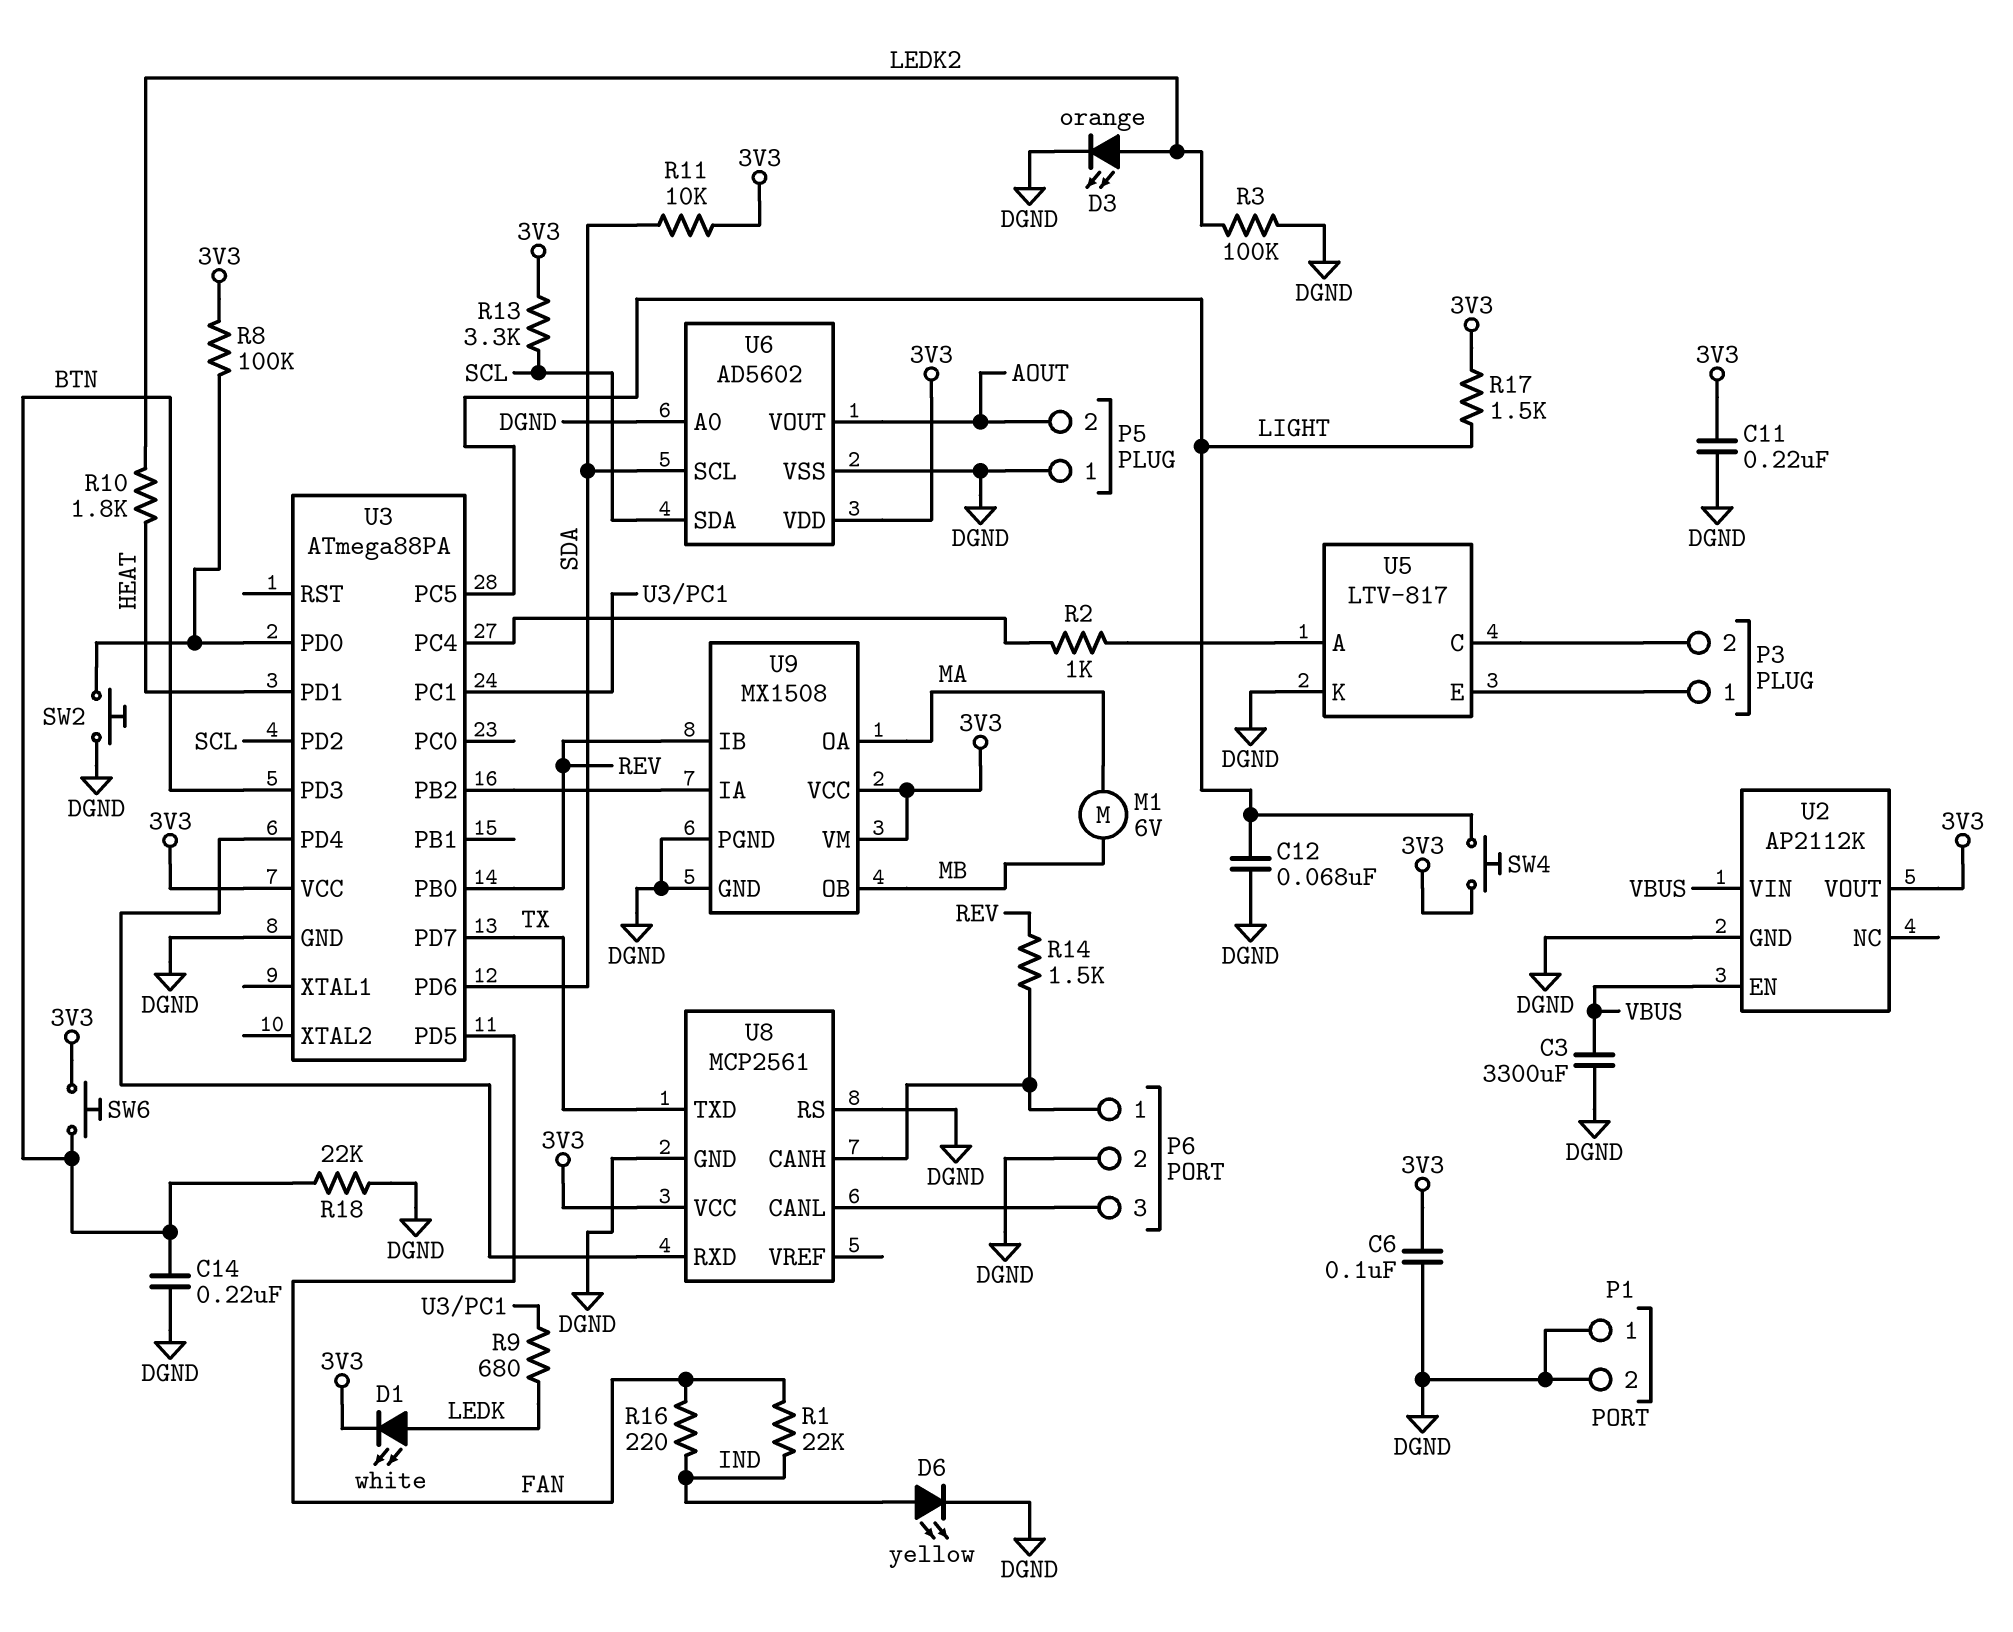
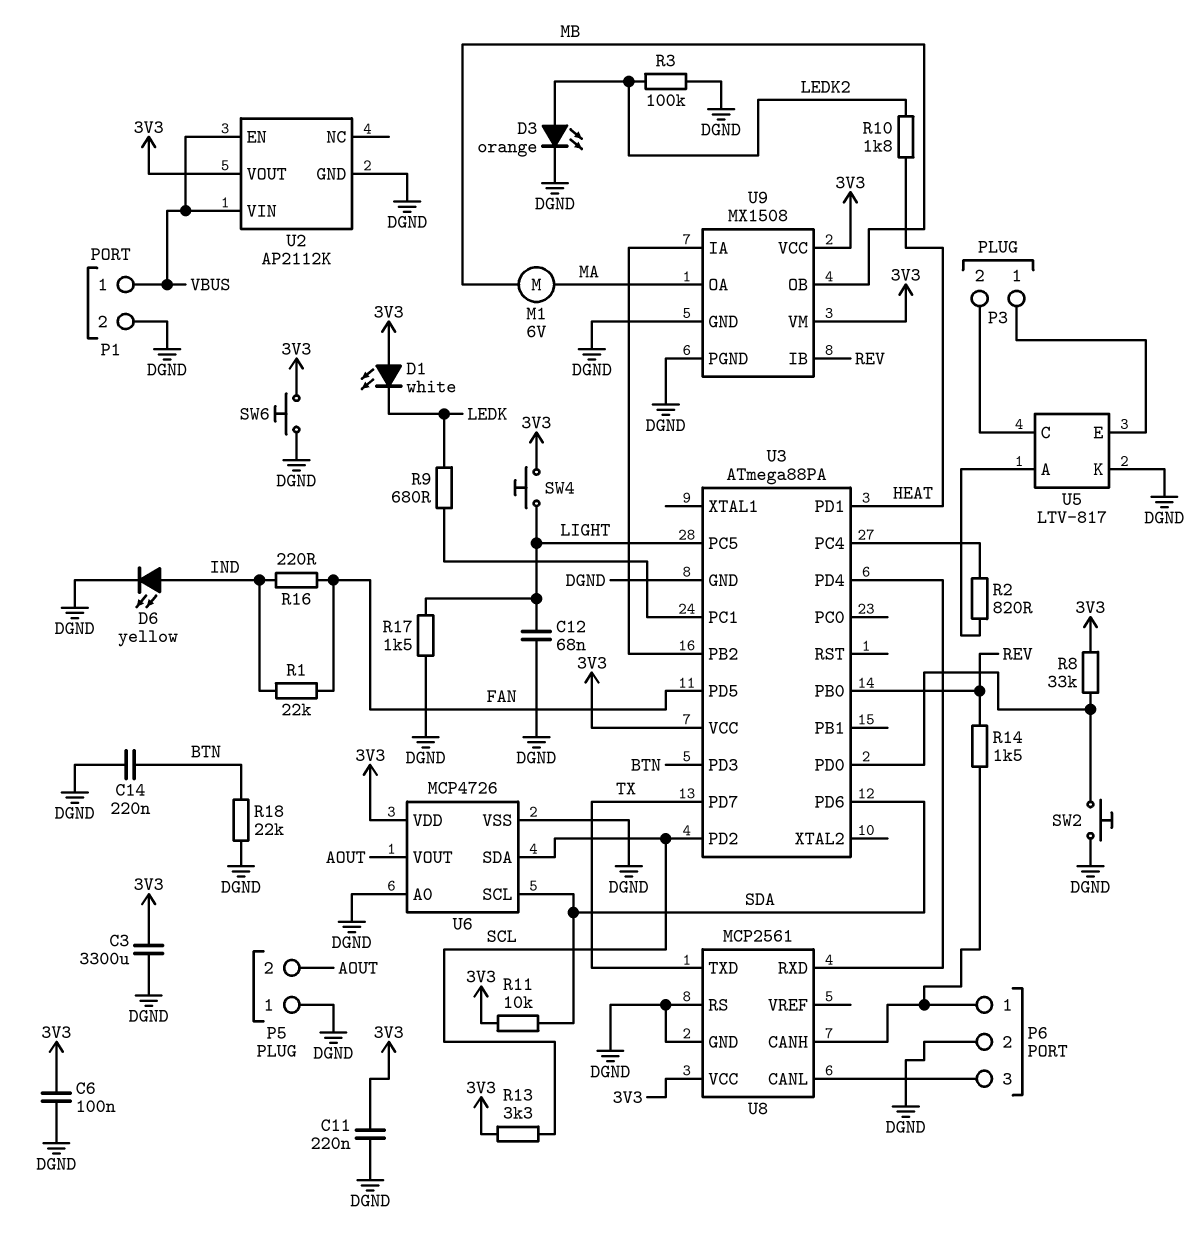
C3: 3300uF (DGND, VBUS) -> 3300uF (3V3, DGND)
D1: LED white (A LEDK, K 3V3) -> LED white (A 3V3, K LEDK)
P1 pin 1: DGND -> VBUS
R2: 1k (U3/PC4, U5/A) -> 820 (U3/PC4, U5/A)
R8: 100k (3V3, U3/PD0) -> 33k (3V3, U3/PD0)
R17: 1.5k (3V3, LIGHT) -> 1.5k (DGND, LIGHT)
SW6: button (3V3, BTN) -> button (3V3, DGND)
U6: AD5602 -> MCP4726

